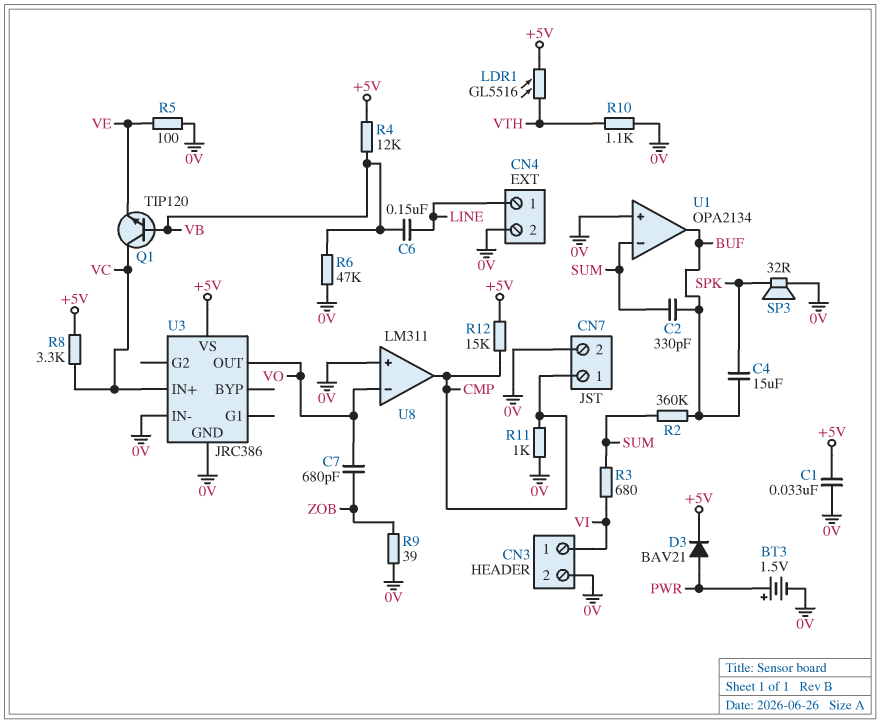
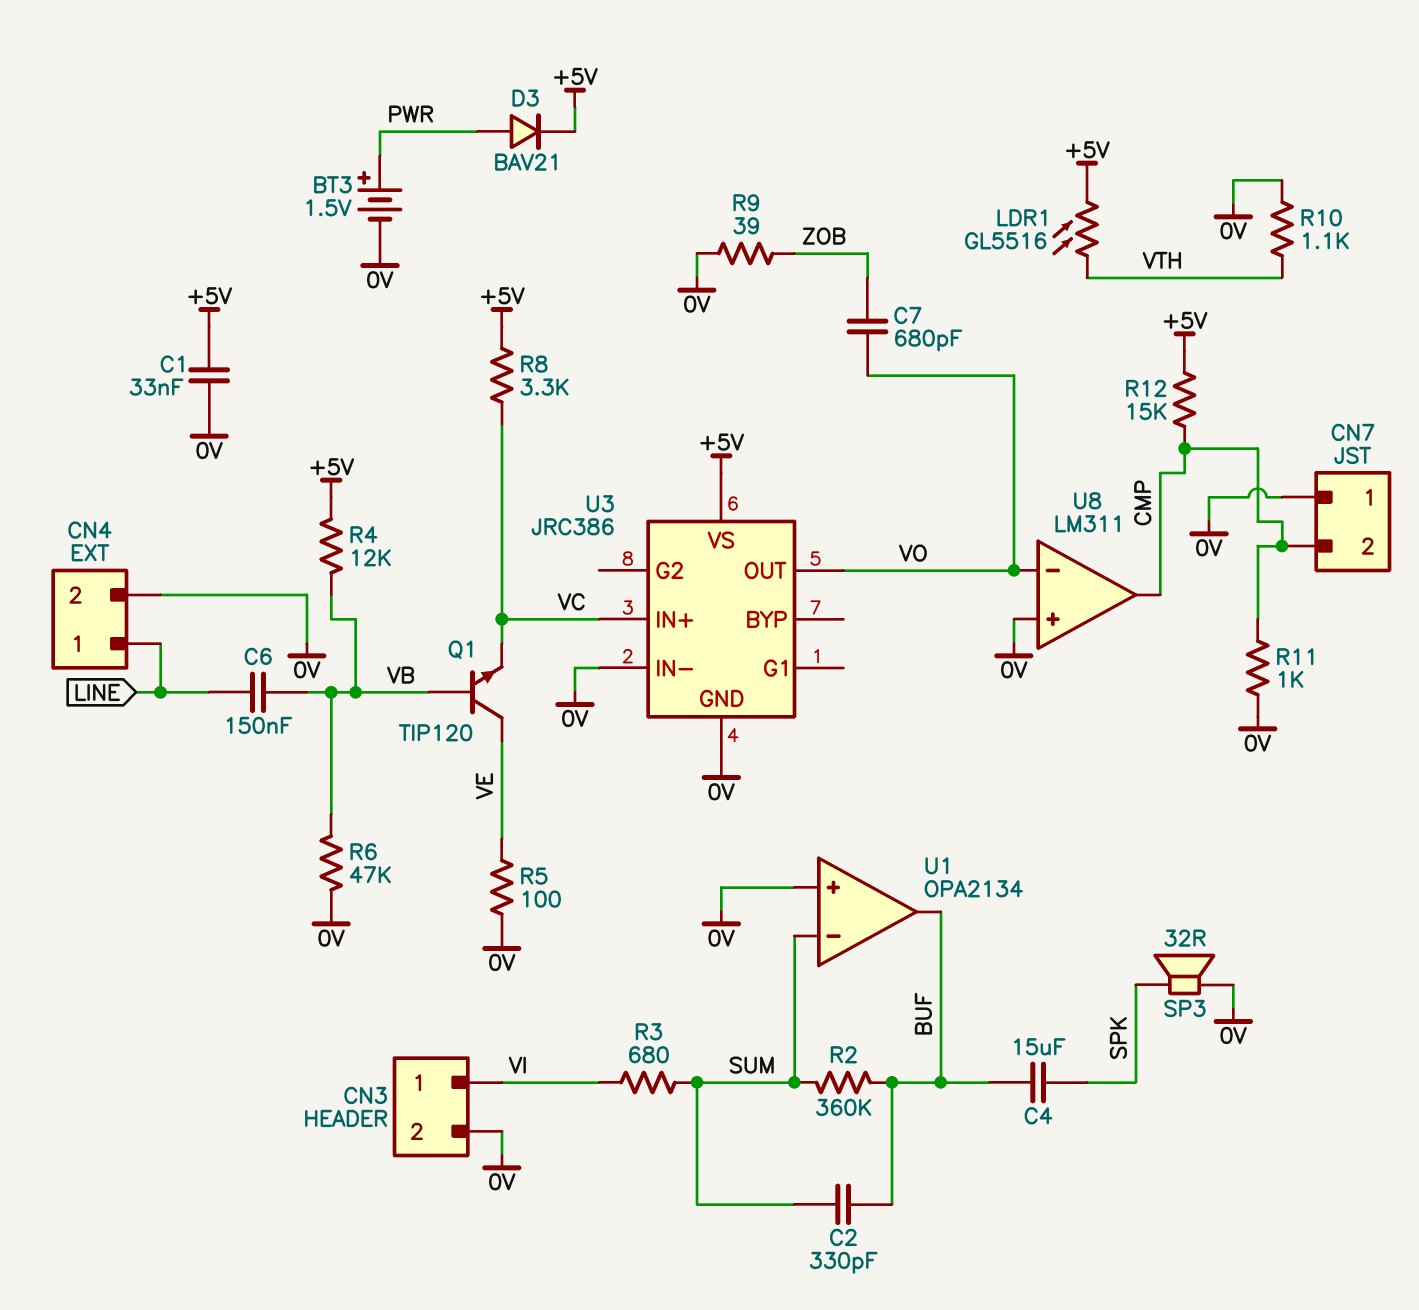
CN7 pin 1: CMP -> 0V
CN7 pin 2: 0V -> CMP
Q1: NPN TIP120 (B VB, C VC, E VE) -> NPN TIP120 (B VB, C VE, E VC)

